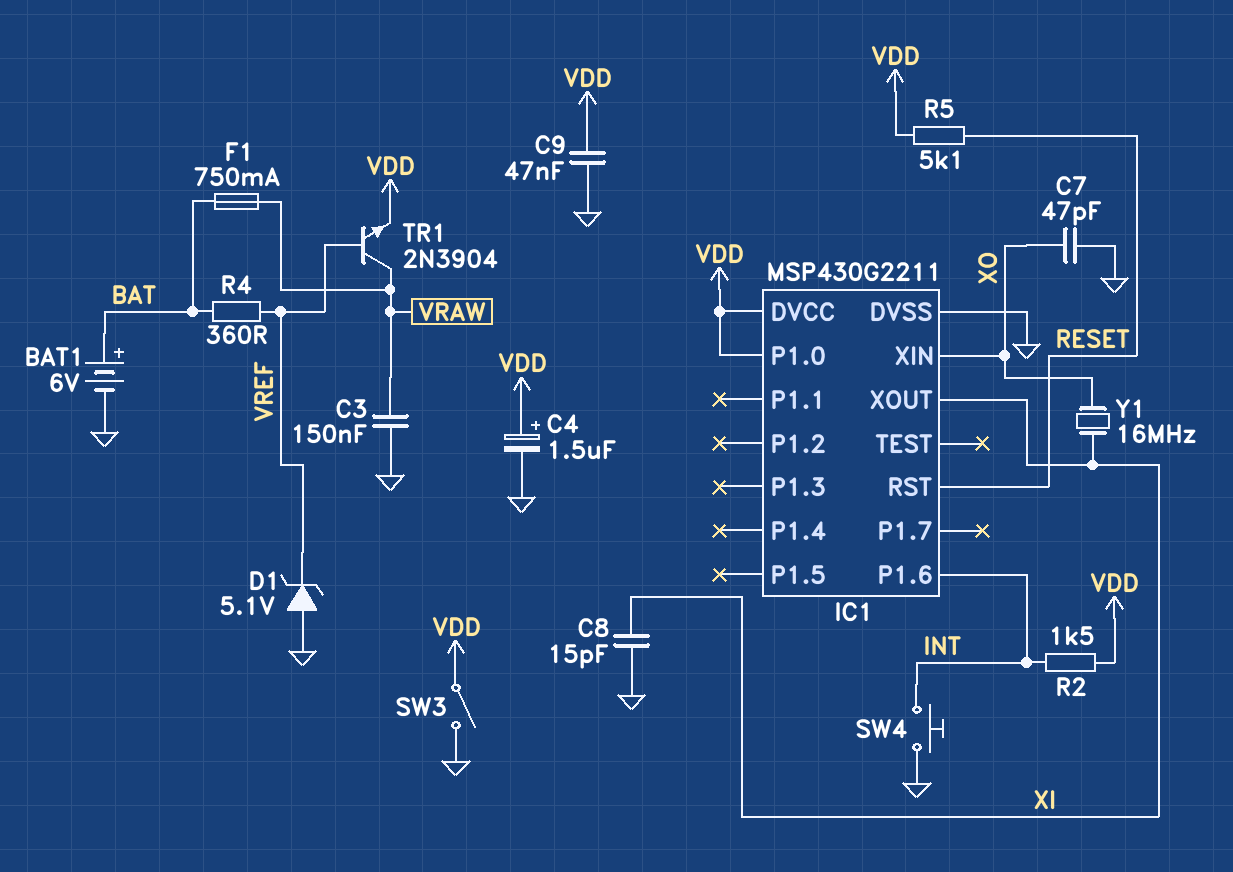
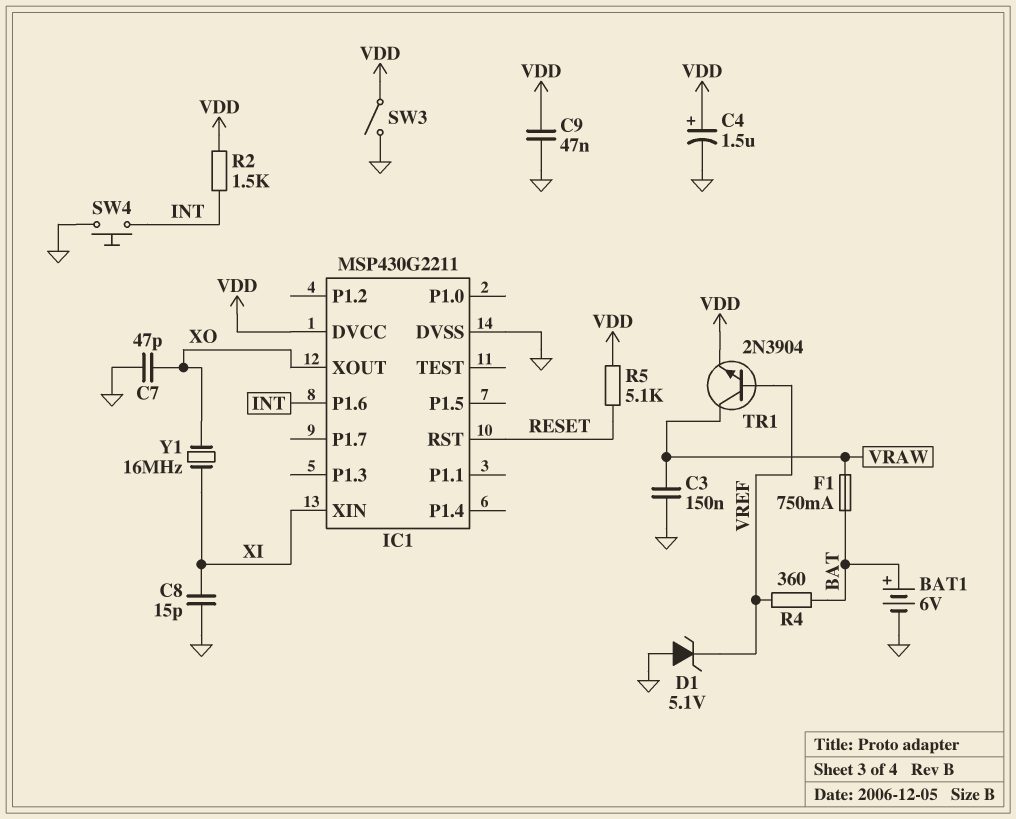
IC1 pin P1.0: VDD -> none
IC1 pin XIN: XO -> XI
IC1 pin XOUT: XI -> XO

